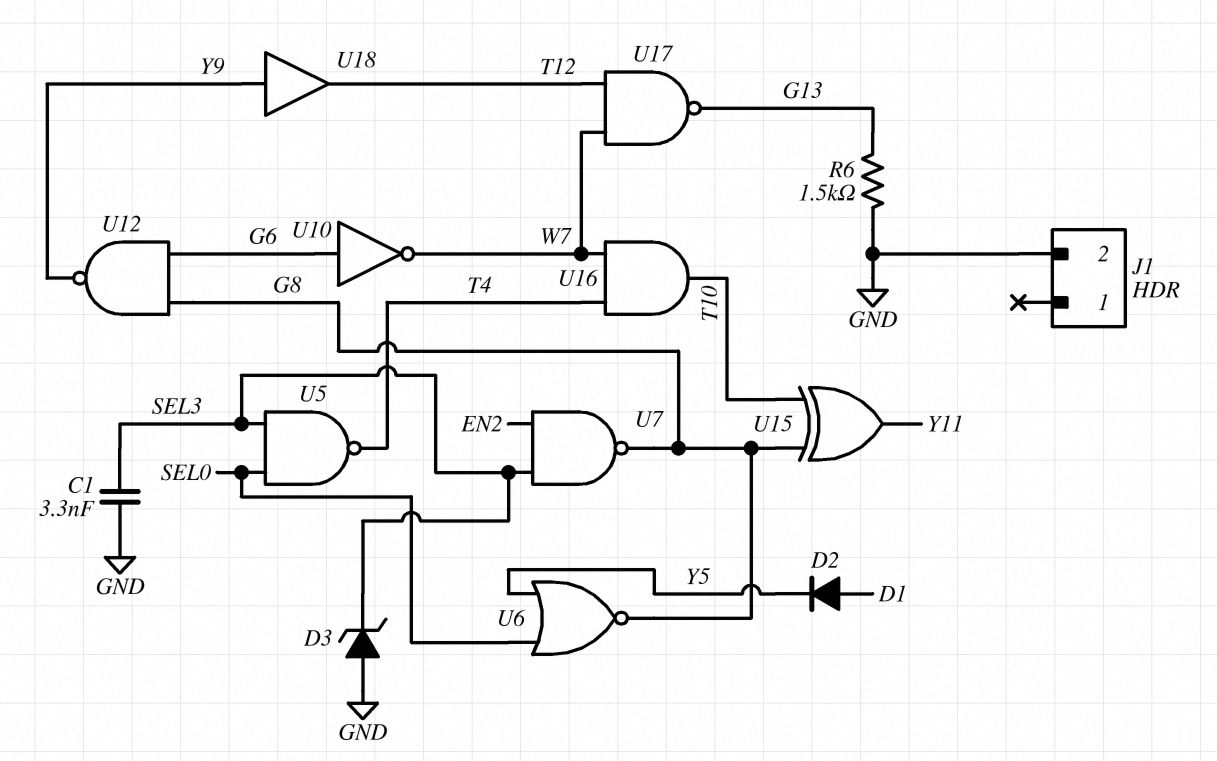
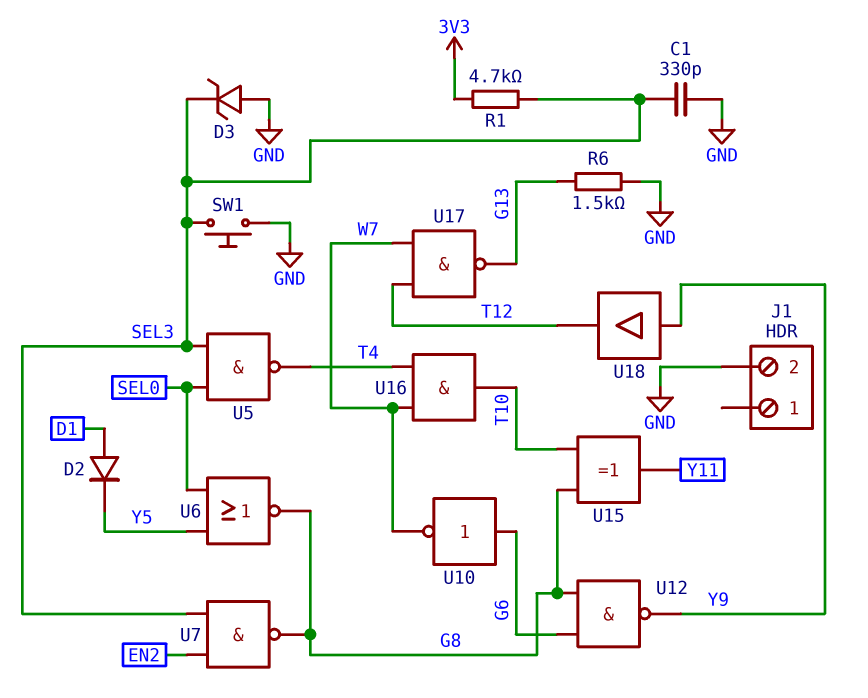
C1: 3.3nF (GND, SEL3) -> 330pF (GND, SEL3)
R1: none -> 4.7k (3V3, SEL3)
SW1: none -> button (GND, SEL3)

